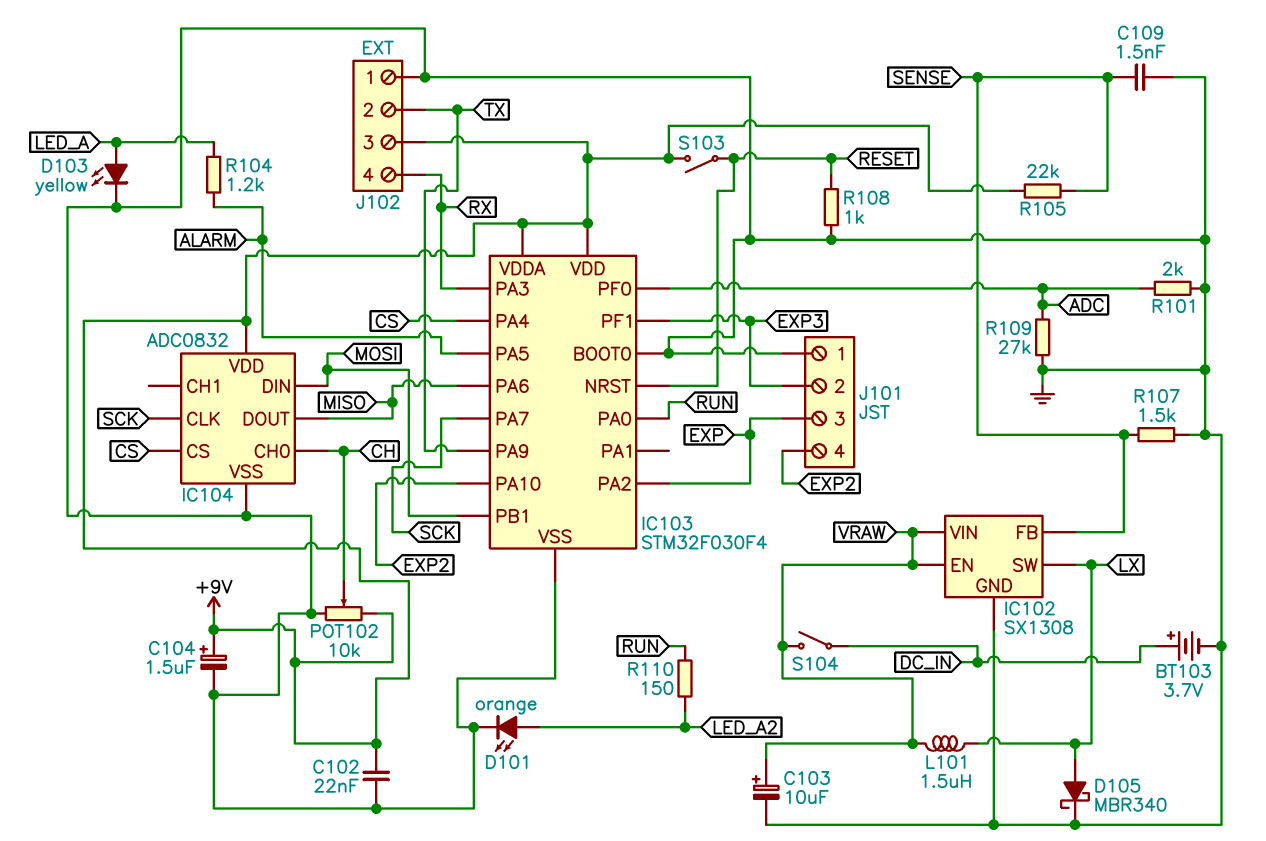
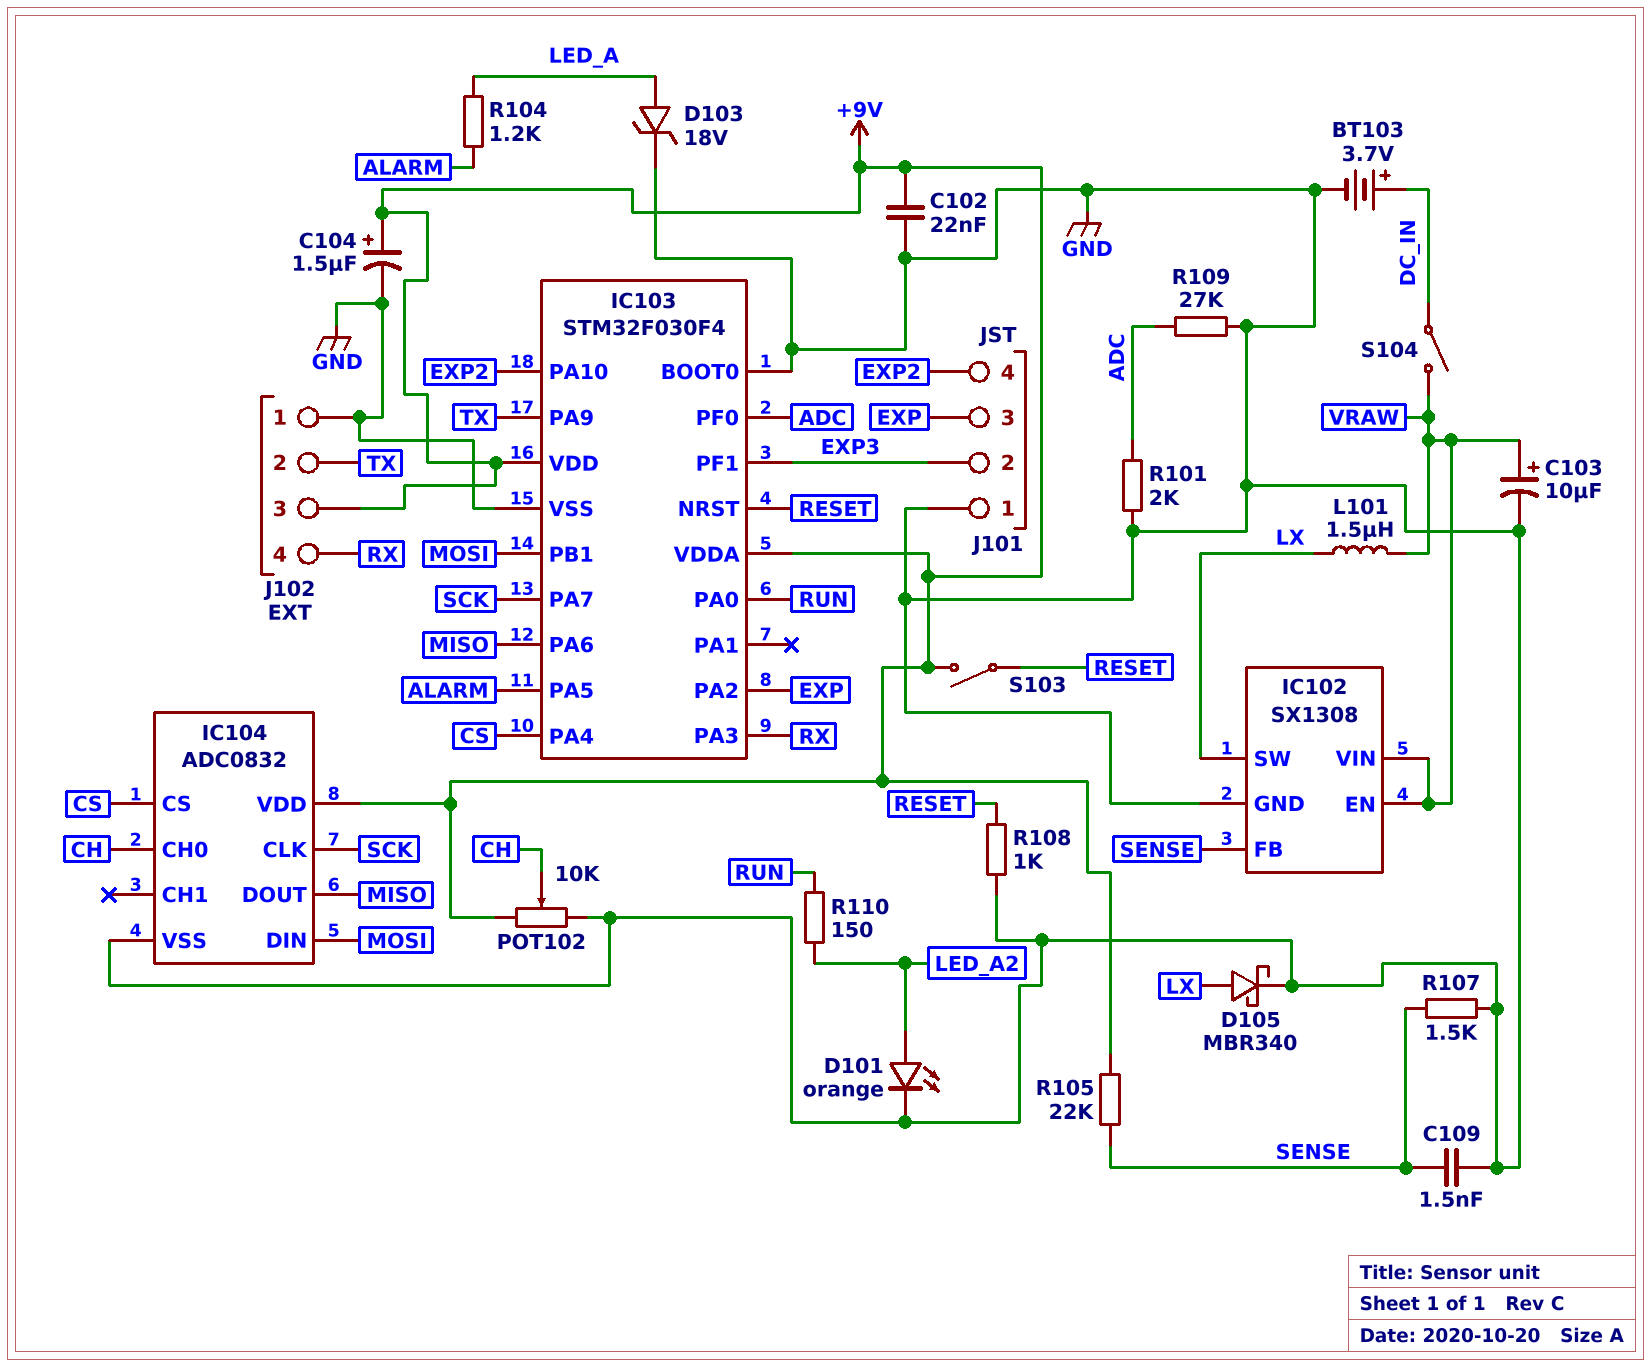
D103: LED yellow (A LED_A, K GND) -> zener 18V (A LED_A, K GND)

